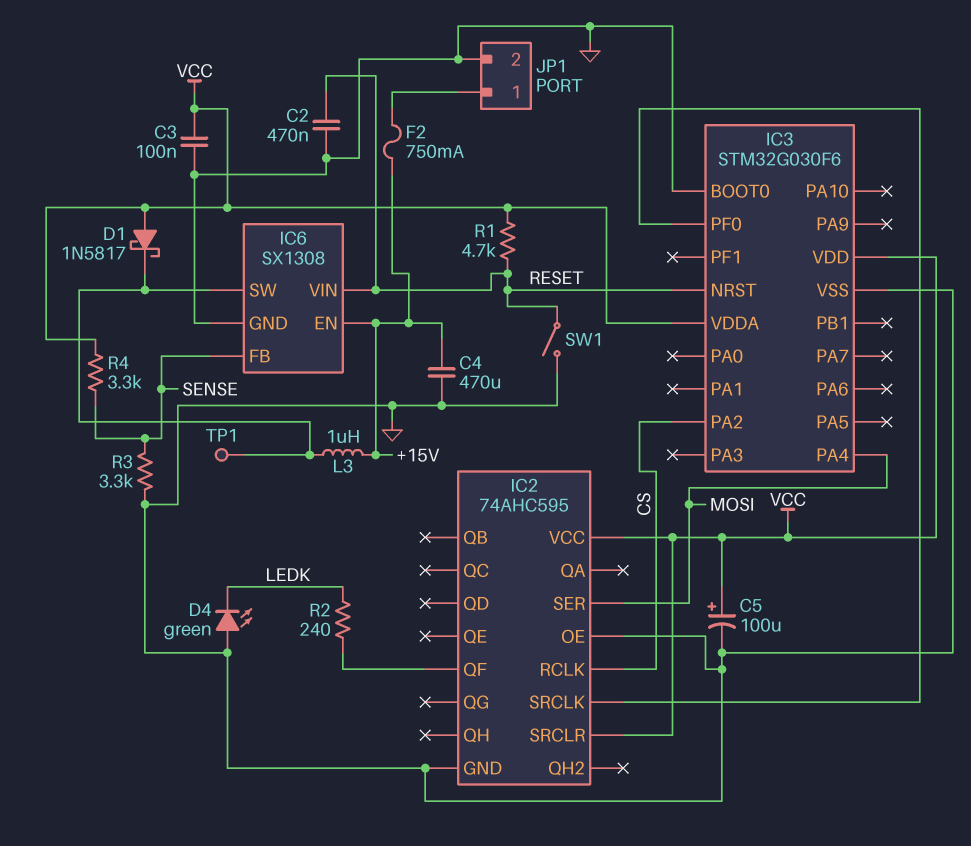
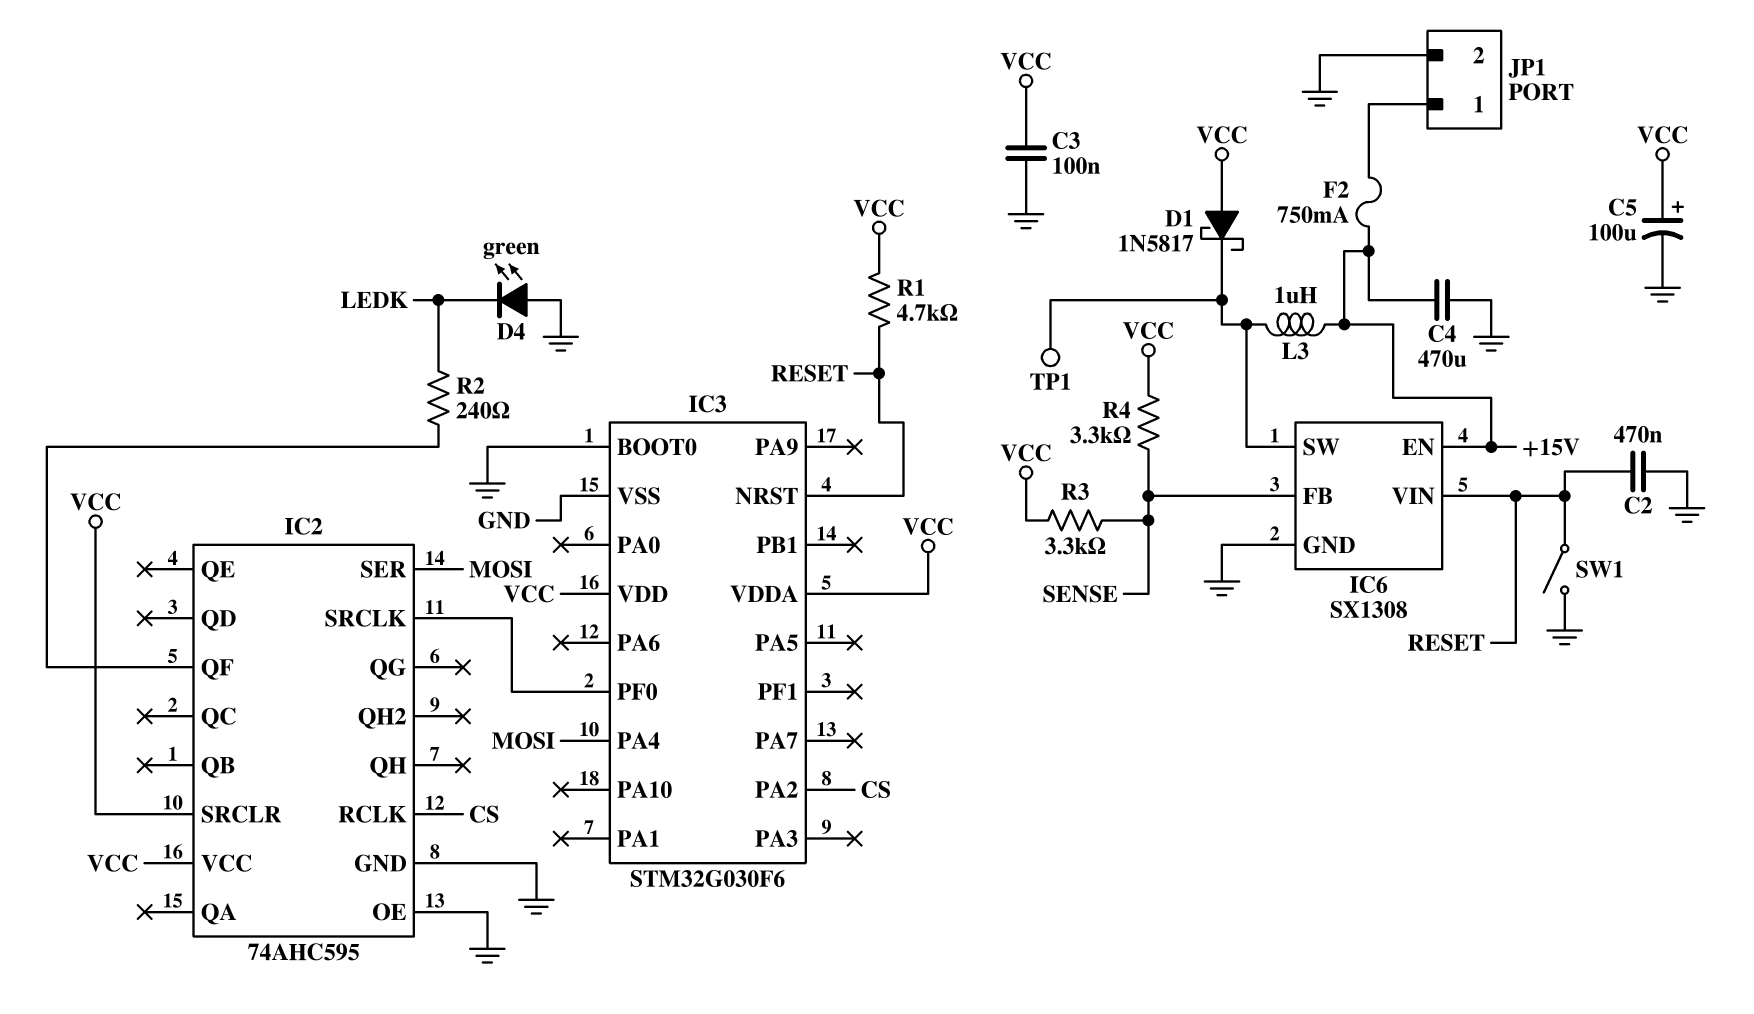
R3: 3.3k (GND, SENSE) -> 3.3k (SENSE, VCC)

